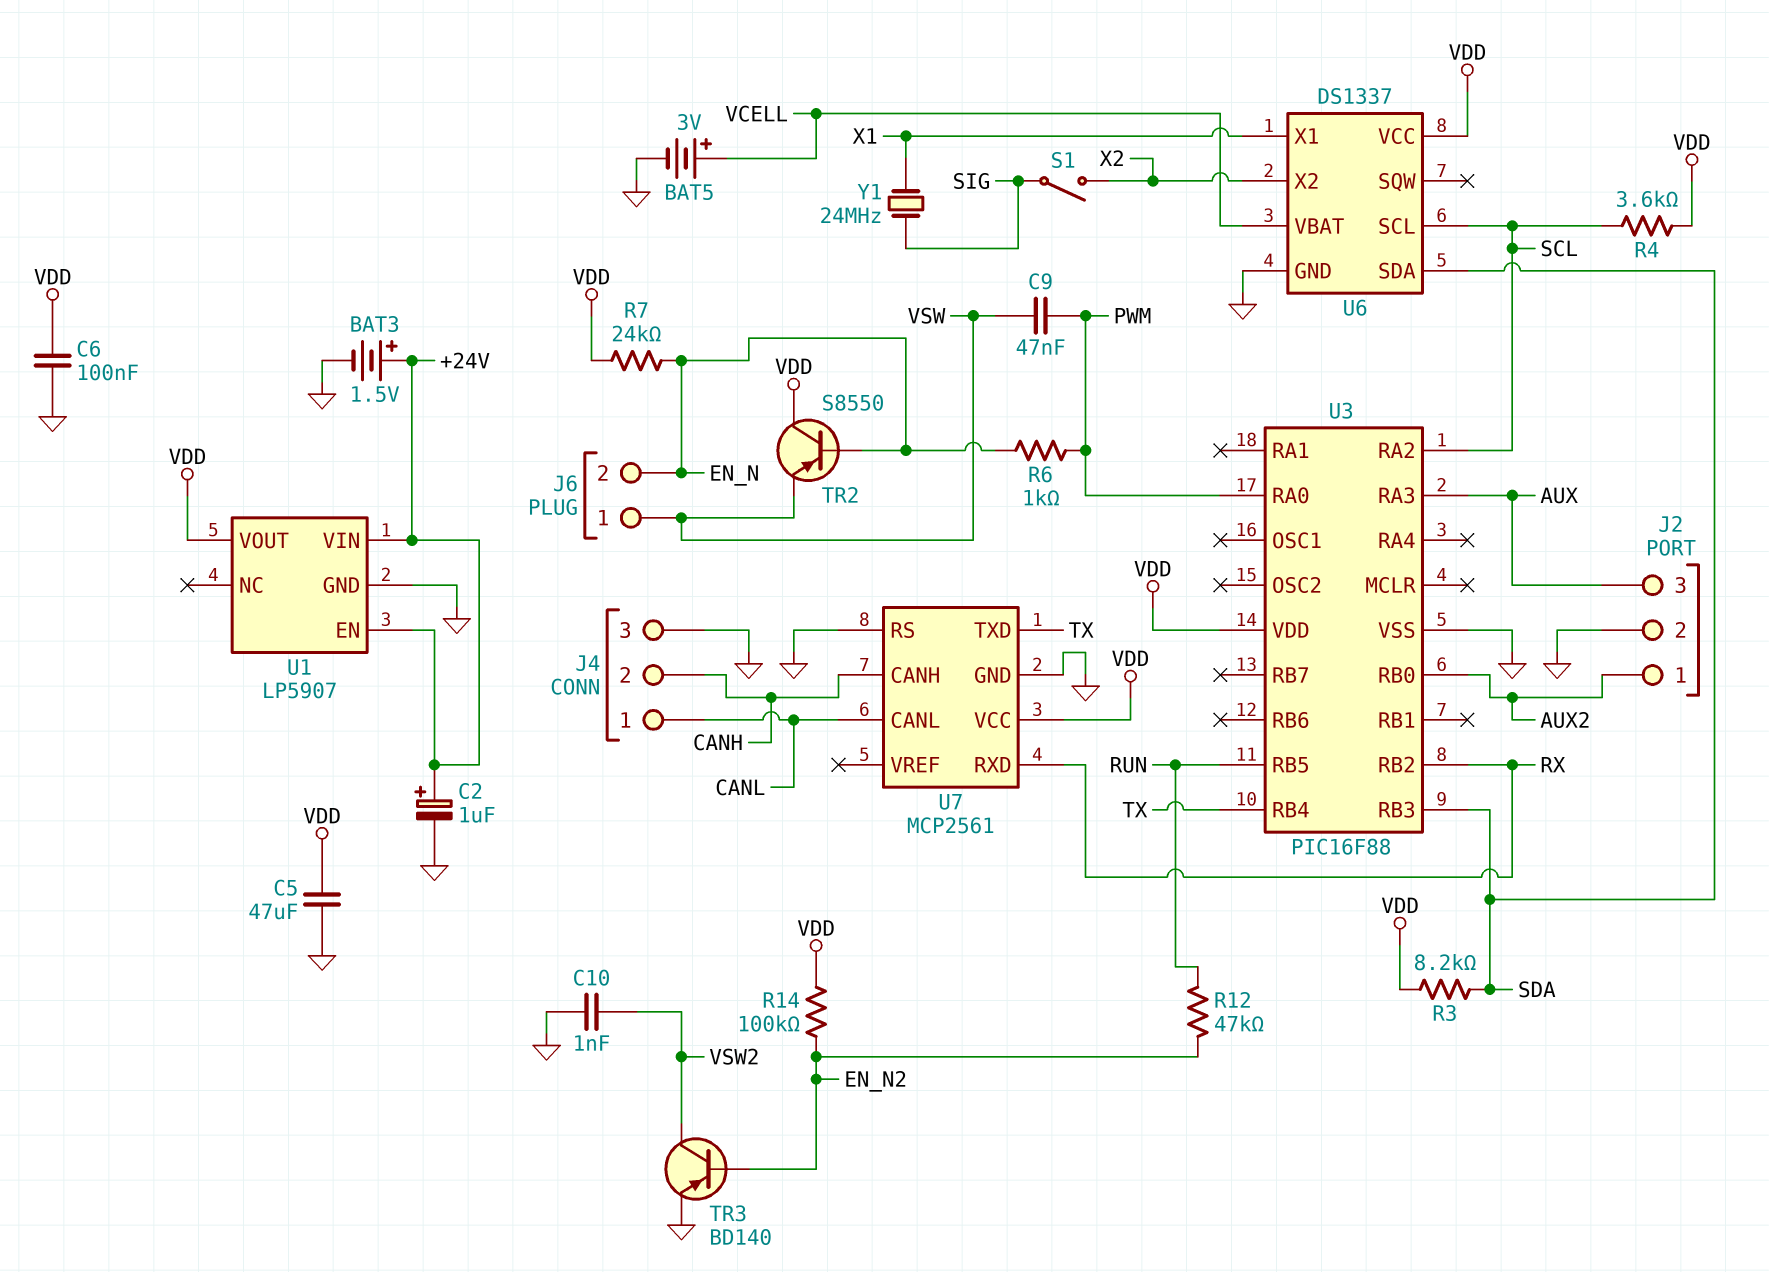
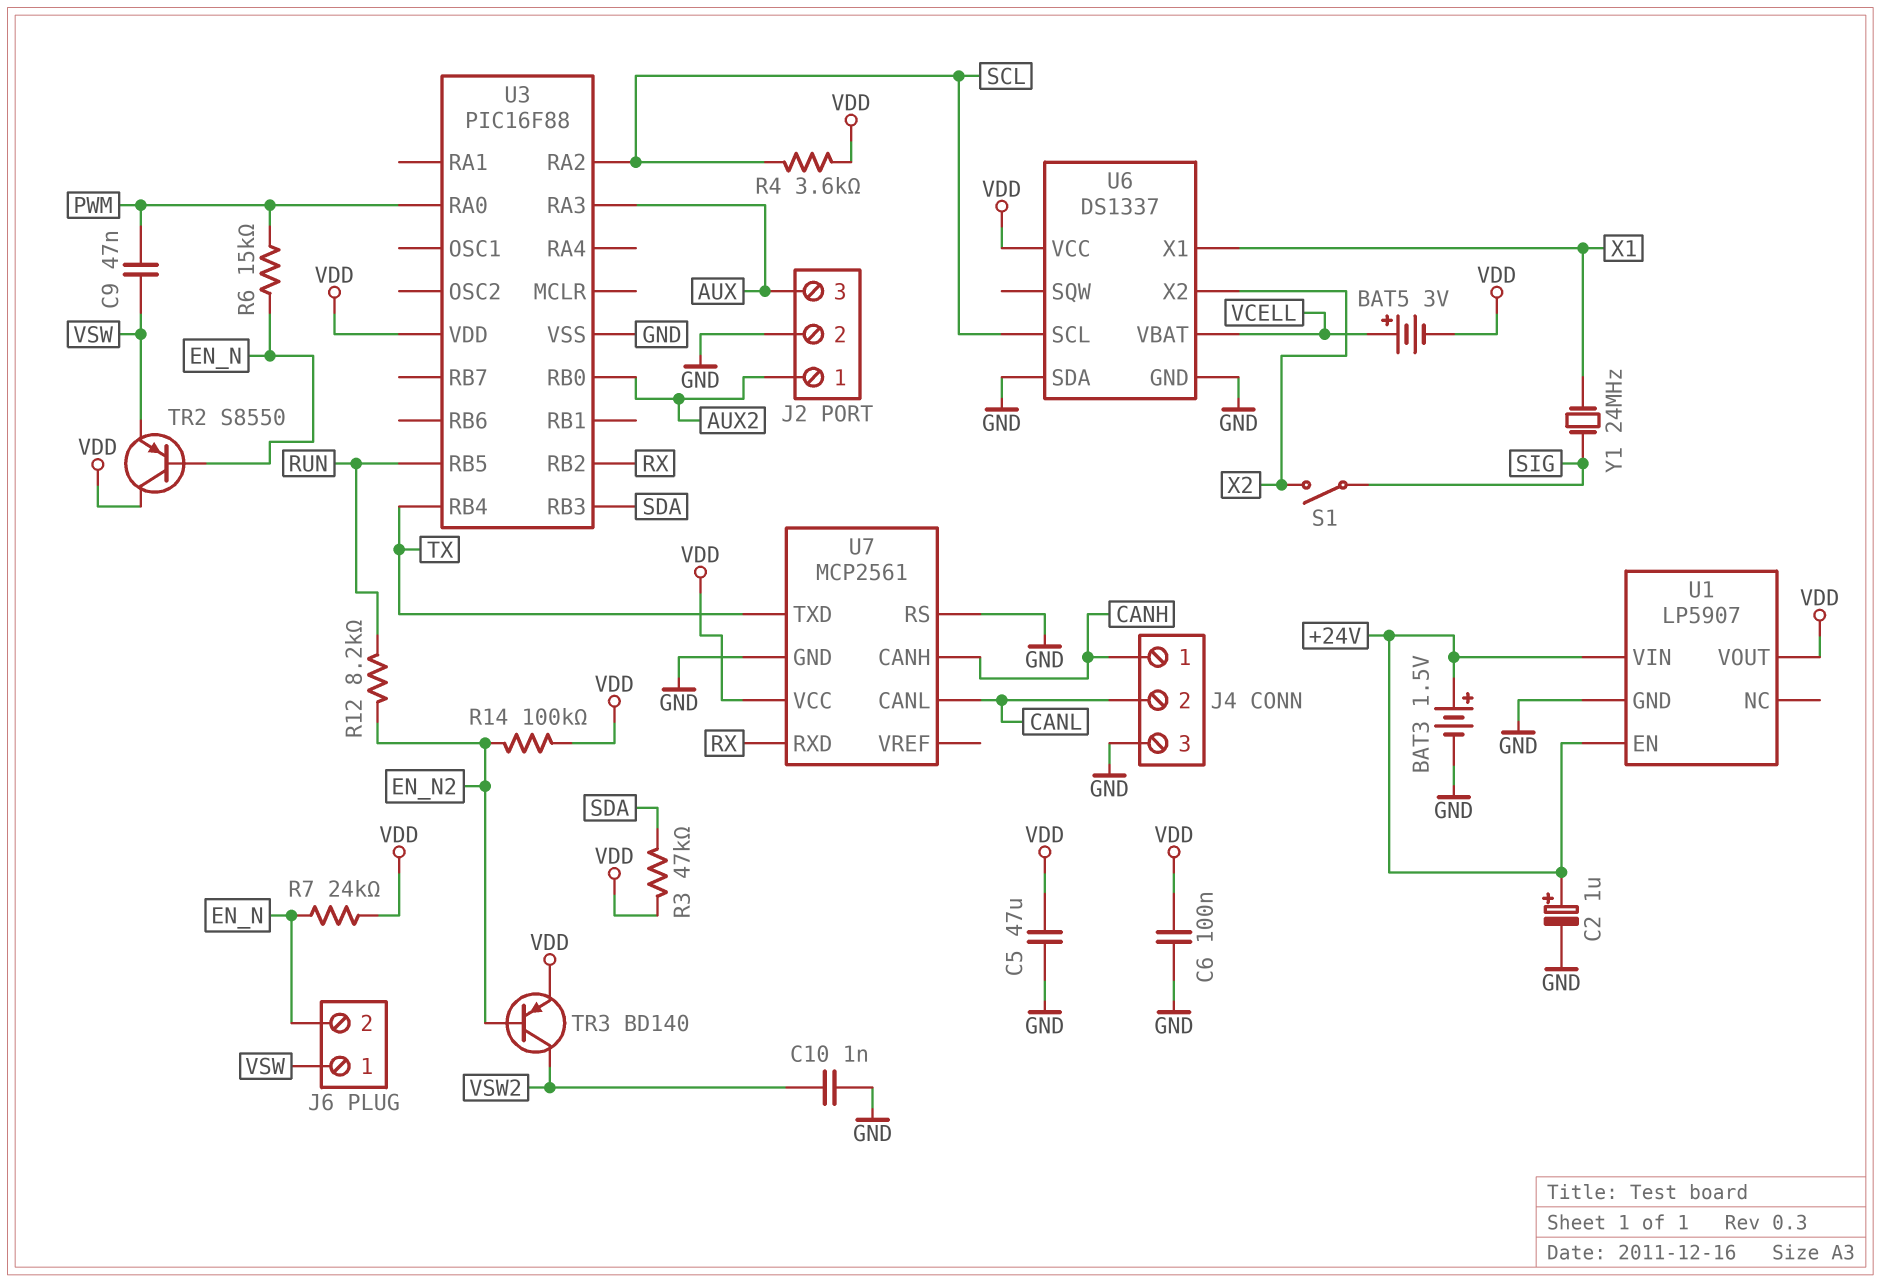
BAT5: 3V (plus VCELL, minus GND) -> 3V (plus VCELL, minus VDD)
J4 pin 1: CANL -> CANH
J4 pin 2: CANH -> CANL
R3: 8.2k (SDA, VDD) -> 47k (SDA, VDD)
R6: 1k (EN_N, PWM) -> 15k (EN_N, PWM)
R12: 47k (EN_N2, RUN) -> 8.2k (EN_N2, RUN)
TR3: PNP BD140 (B EN_N2, C VSW2, E GND) -> PNP BD140 (B EN_N2, C VSW2, E VDD)
U6 pin SDA: SDA -> GND

